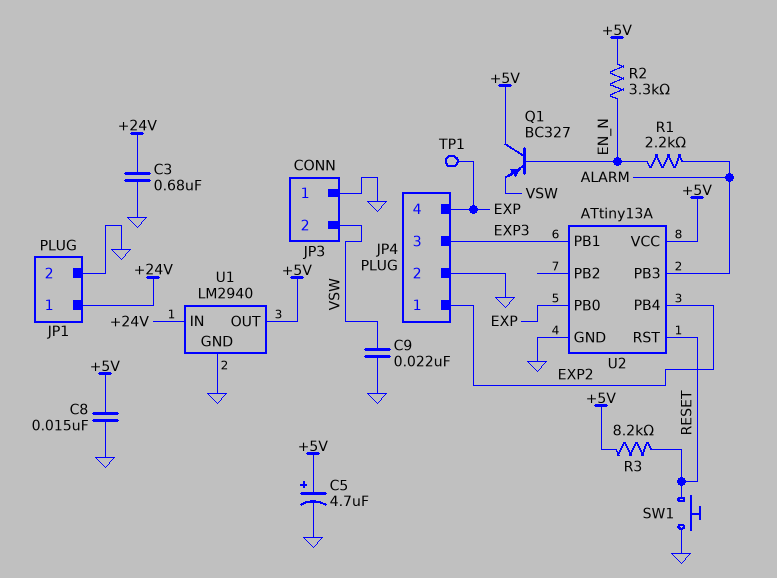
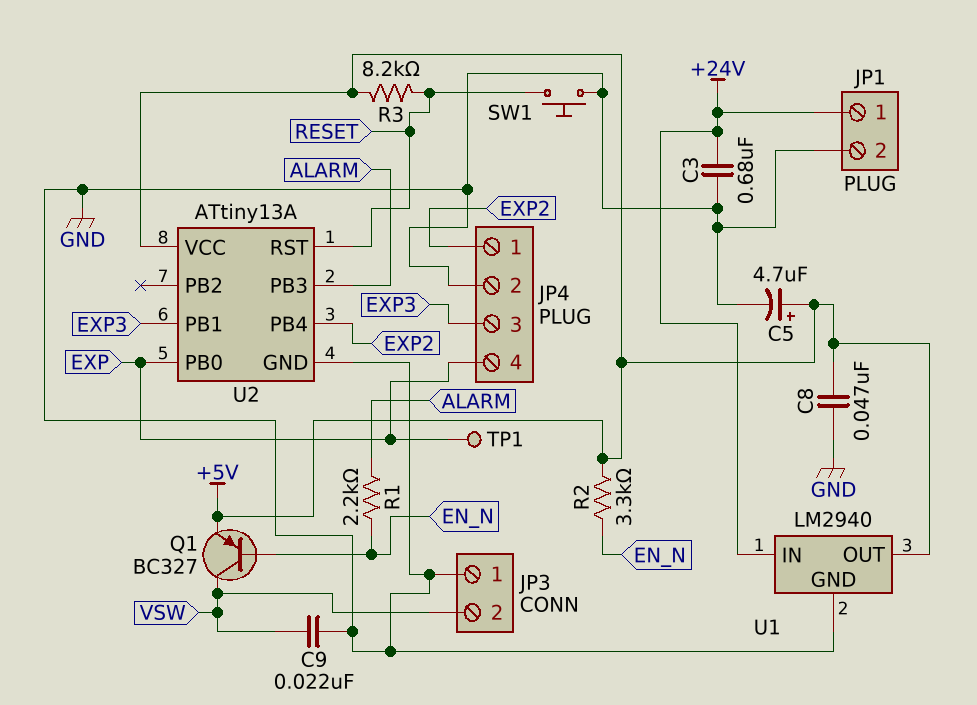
C8: 15nF (+5V, GND) -> 47nF (+5V, GND)
Q1: PNP BC327 (B EN_N, C +5V, E VSW) -> PNP BC327 (B EN_N, C VSW, E +5V)

